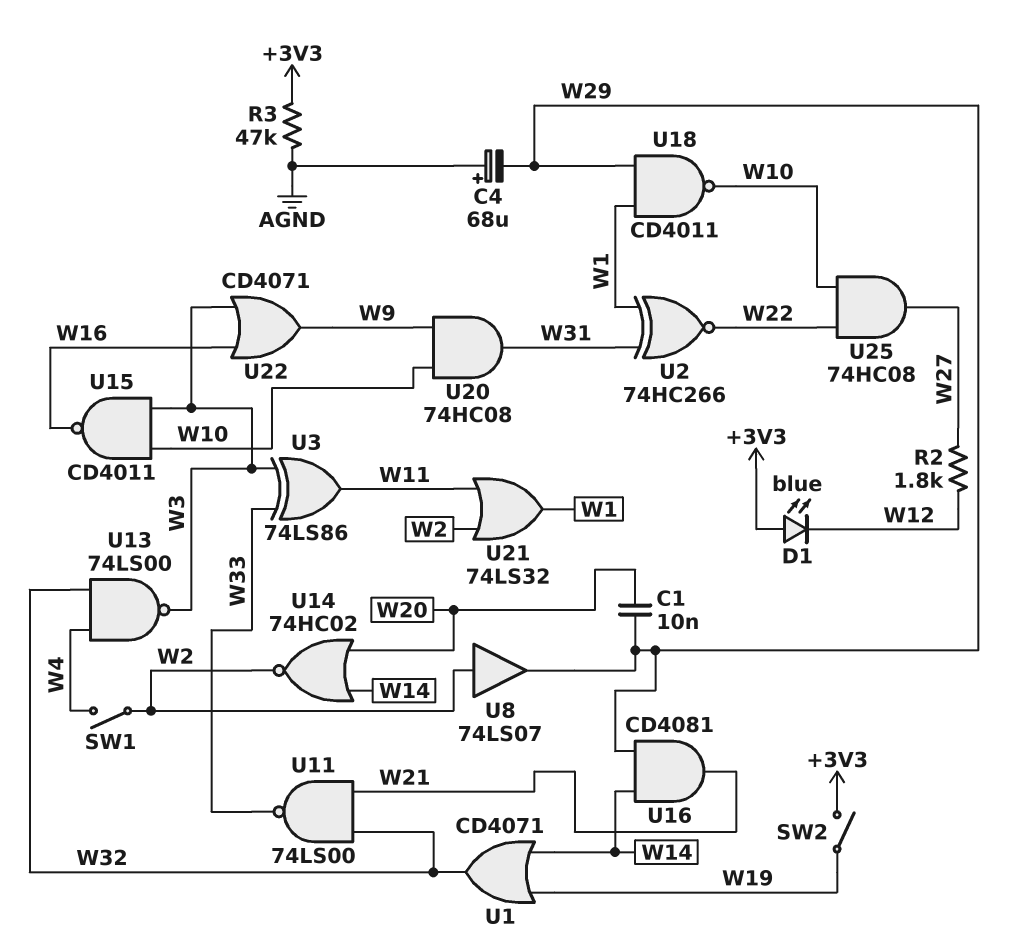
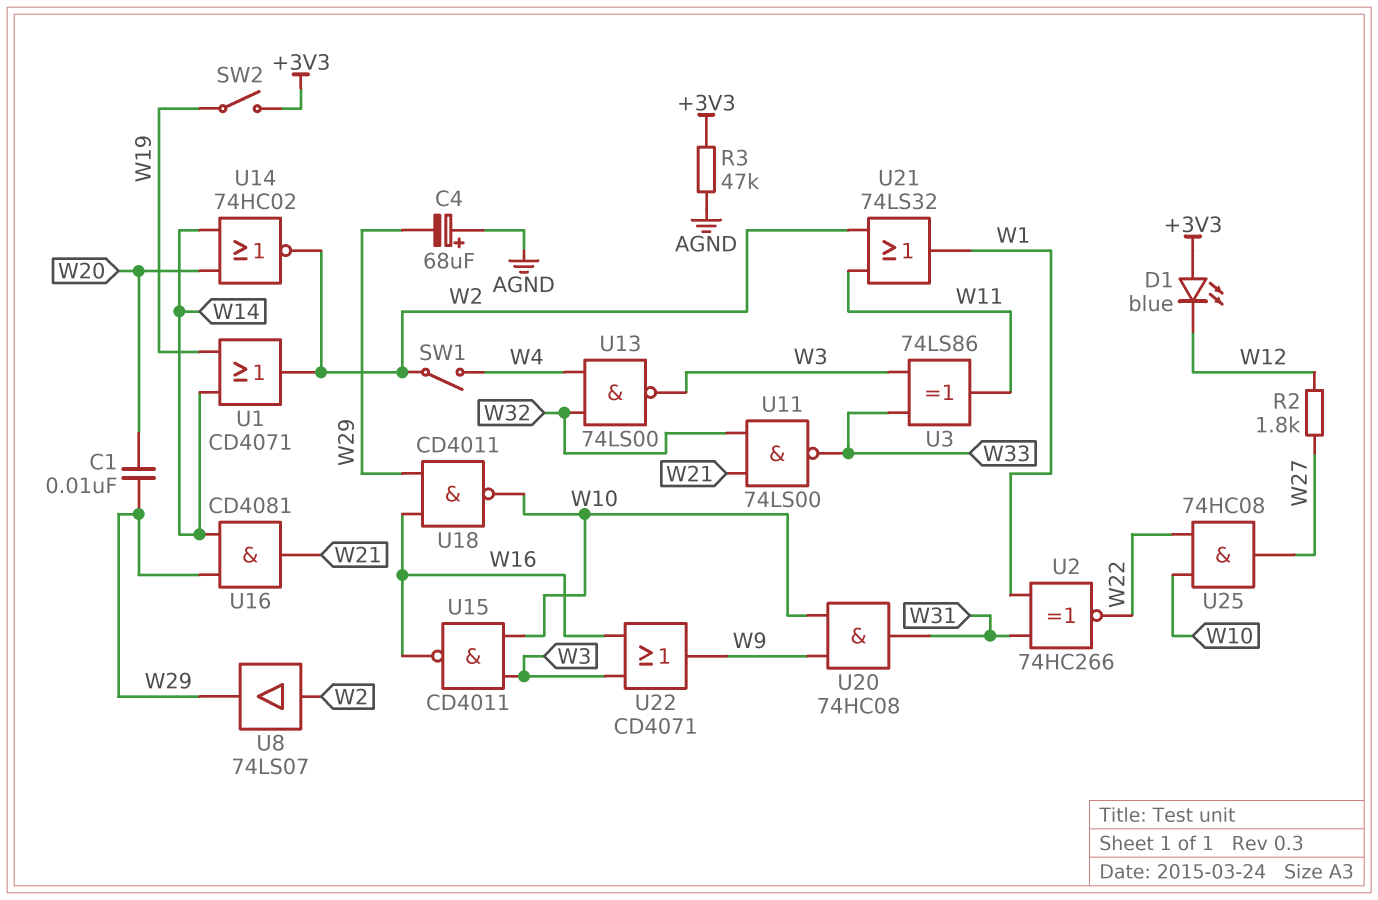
U1: OR CD4071 (in W14, in W19, out W32) -> OR CD4071 (in W14, in W19, out W2)
U18: NAND CD4011 (in W1, in W29, out W10) -> NAND CD4011 (in W16, in W29, out W10)

